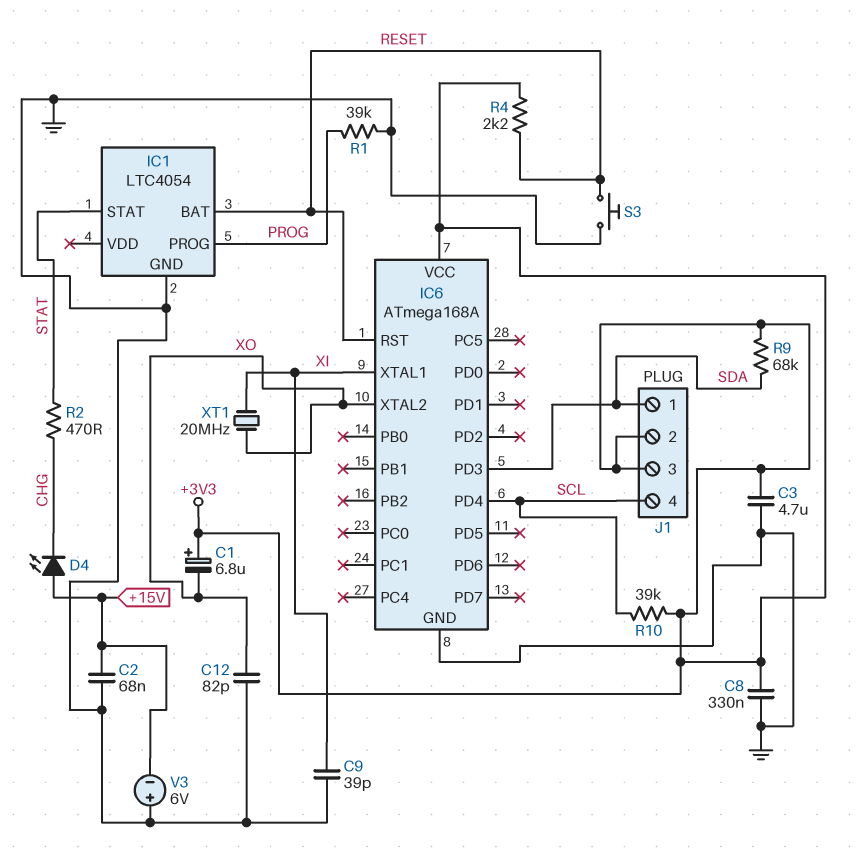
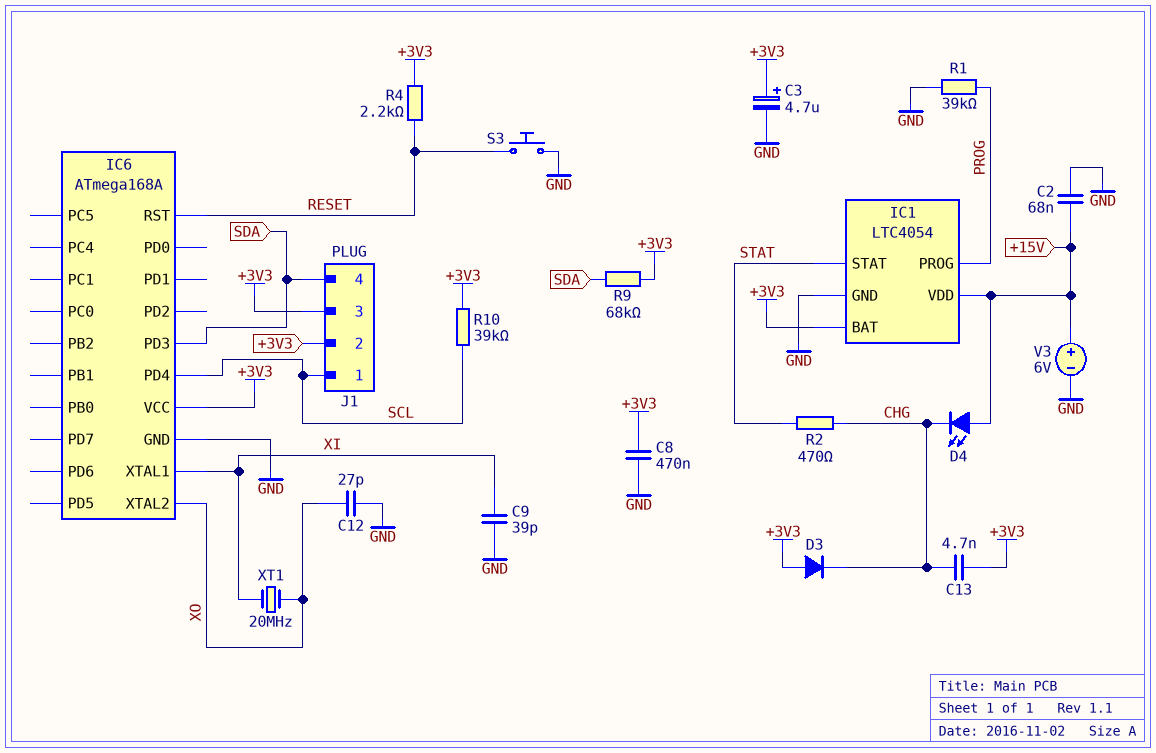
C1: 6.8uF (plus +3V3, minus XO) -> none
C3: 4.7uF (+3V3, GND) -> 4.7uF (plus +3V3, minus GND)
C8: 330nF (+3V3, GND) -> 470nF (+3V3, GND)
C12: 82pF (GND, XO) -> 27pF (GND, XO)
C13: none -> 4.7nF (+3V3, CHG)
D3: none -> diode (A +3V3, K CHG)
IC1 pin BAT: RESET -> +3V3
IC1 pin VDD: none -> +15V
J1 pin 1: SDA -> SCL
J1 pin 4: SCL -> SDA
V3: 6V (plus GND, minus +15V) -> 6V (plus +15V, minus GND)

